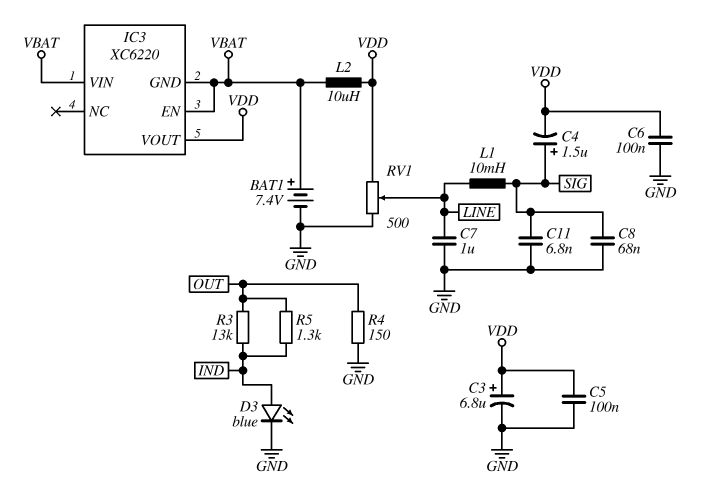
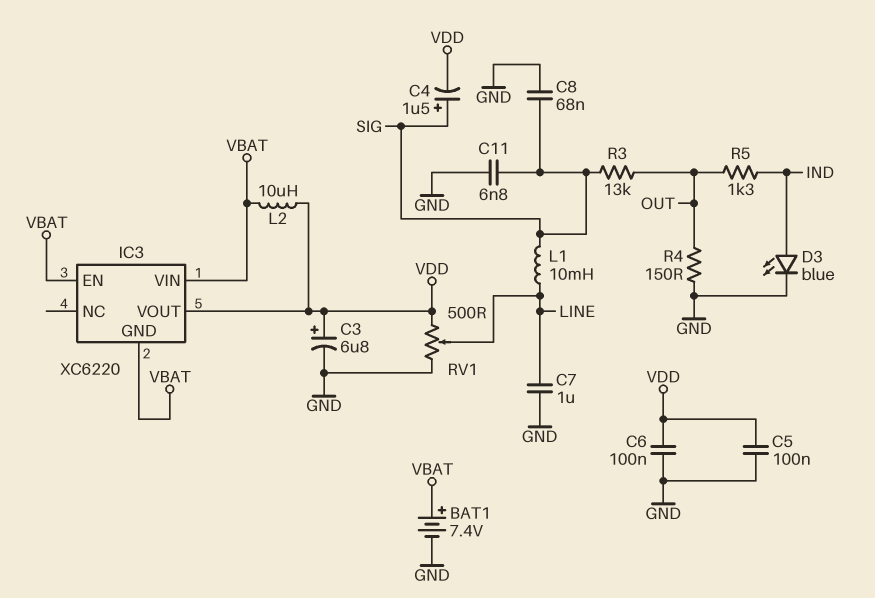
R3: 13k (IND, OUT) -> 13k (OUT, SIG)

